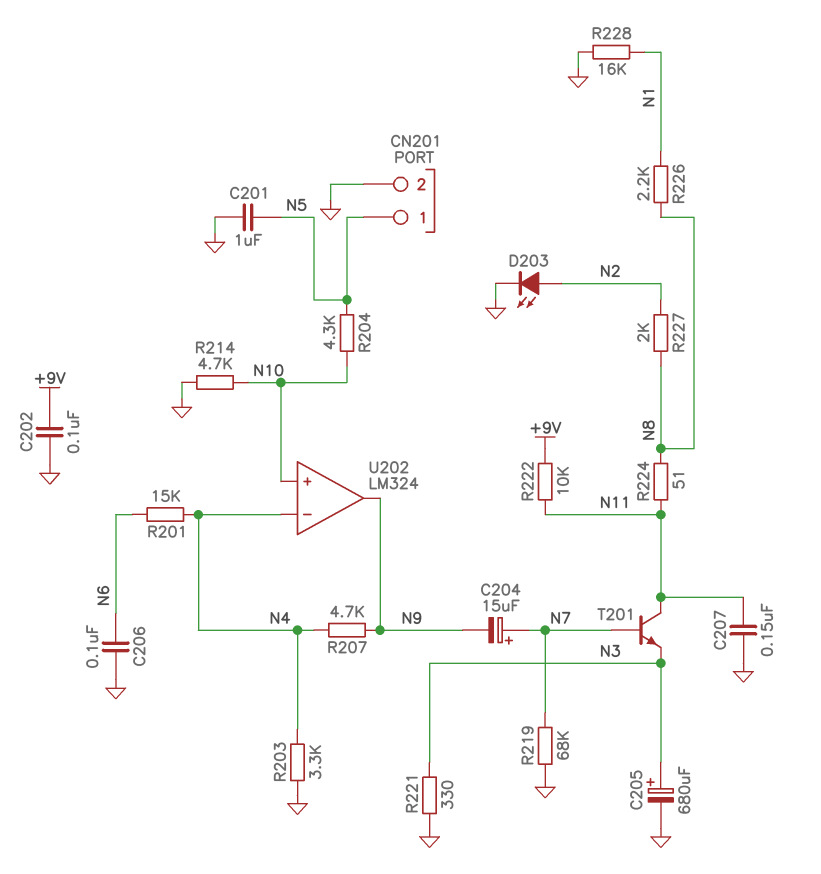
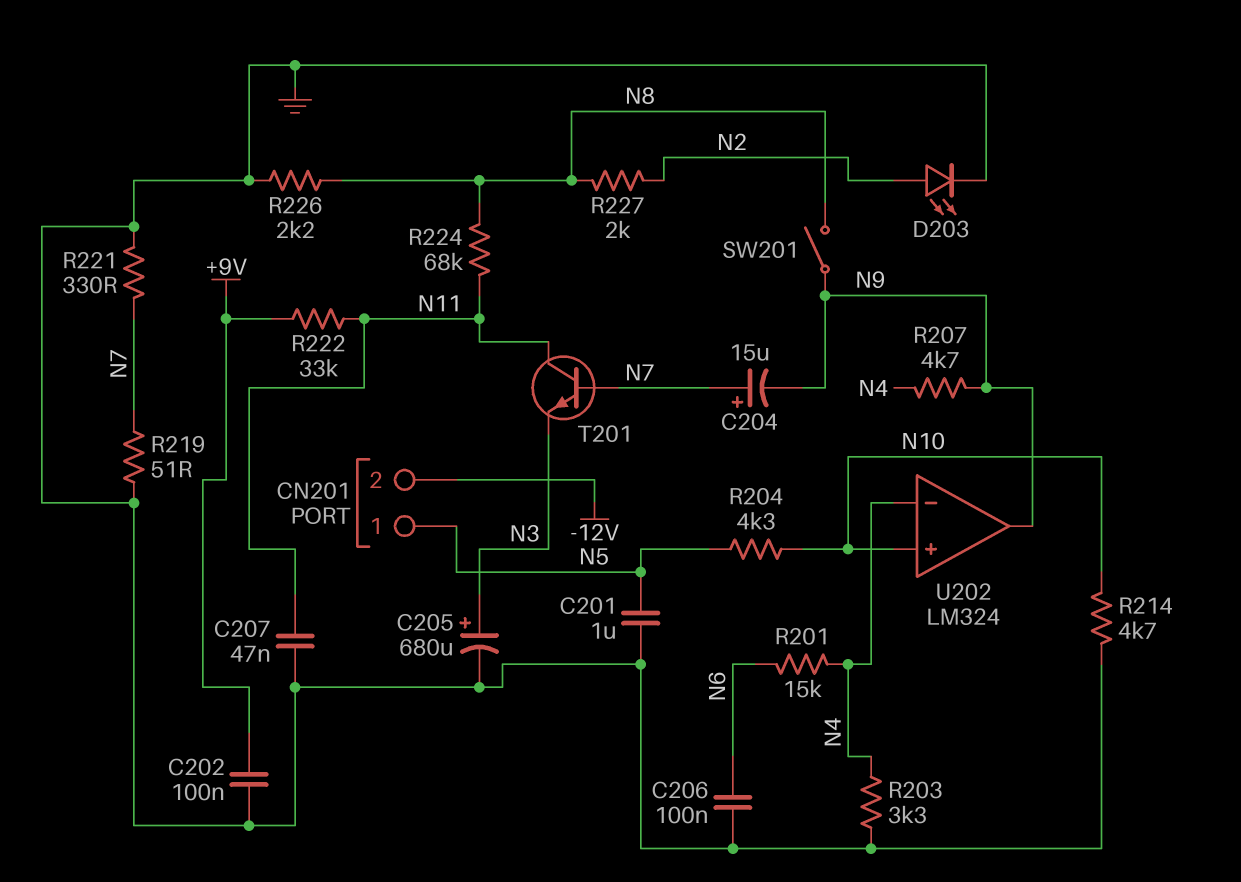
C207: 150nF (GND, N11) -> 47nF (GND, N11)
CN201 pin 2: GND -> -12V
R219: 68k (GND, N7) -> 51 (GND, N7)
R221: 330 (GND, N3) -> 330 (GND, N7)
R222: 10k (+9V, N11) -> 33k (+9V, N11)
R224: 51 (N8, N11) -> 68k (N8, N11)
R226: 2.2k (N1, N8) -> 2.2k (GND, N8)
R228: 16k (GND, N1) -> none
SW201: none -> switch (N8, N9)

